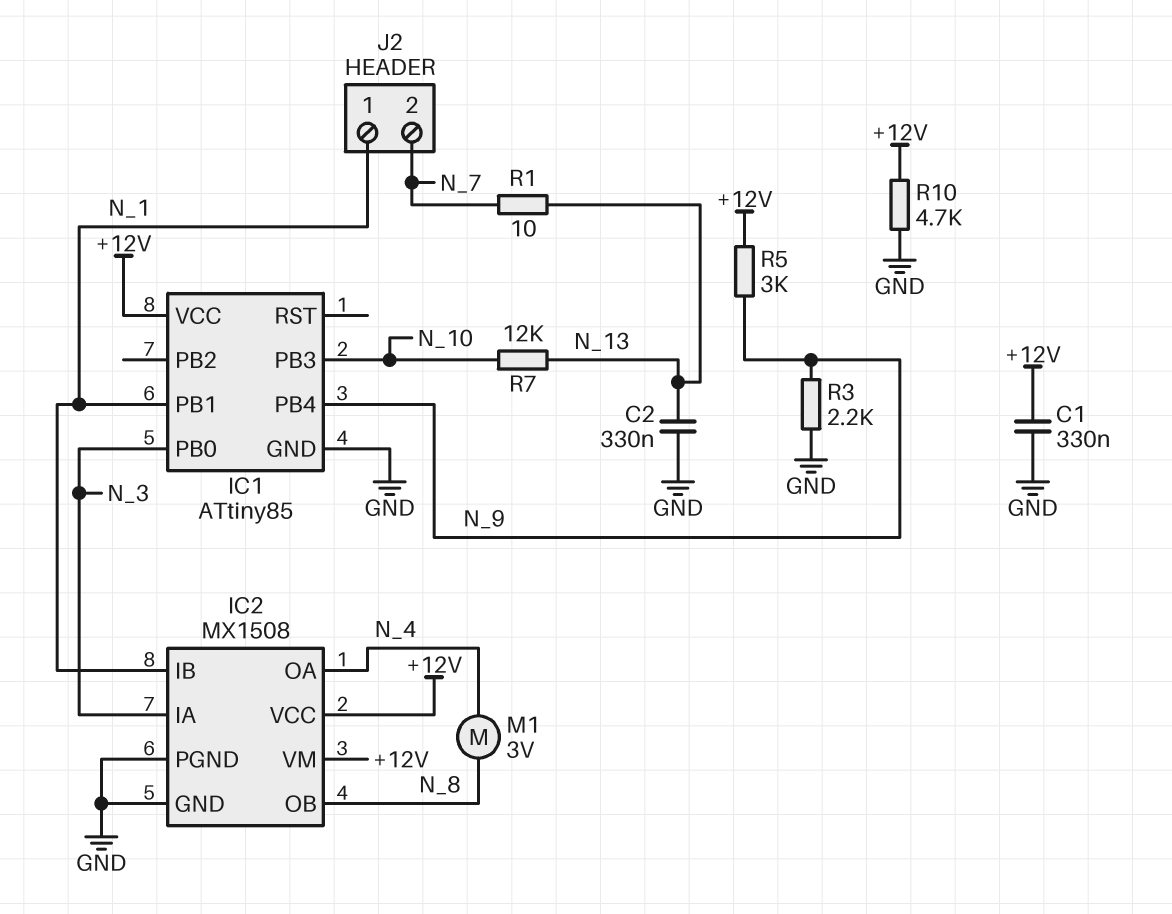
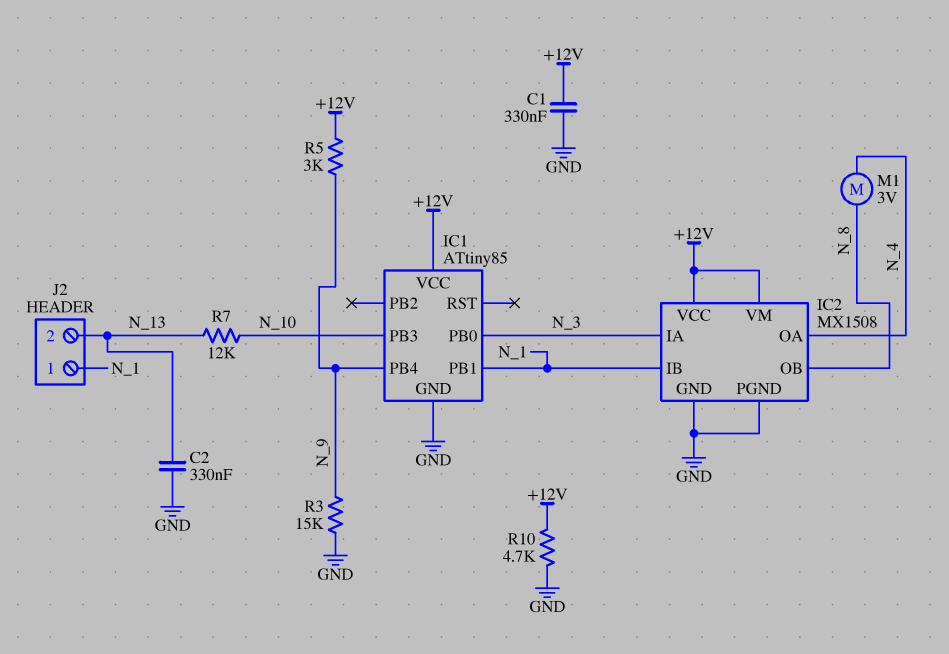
J2 pin 2: N_7 -> N_13
R1: 10 (N_7, N_13) -> none
R3: 2.2k (GND, N_9) -> 15k (GND, N_9)

